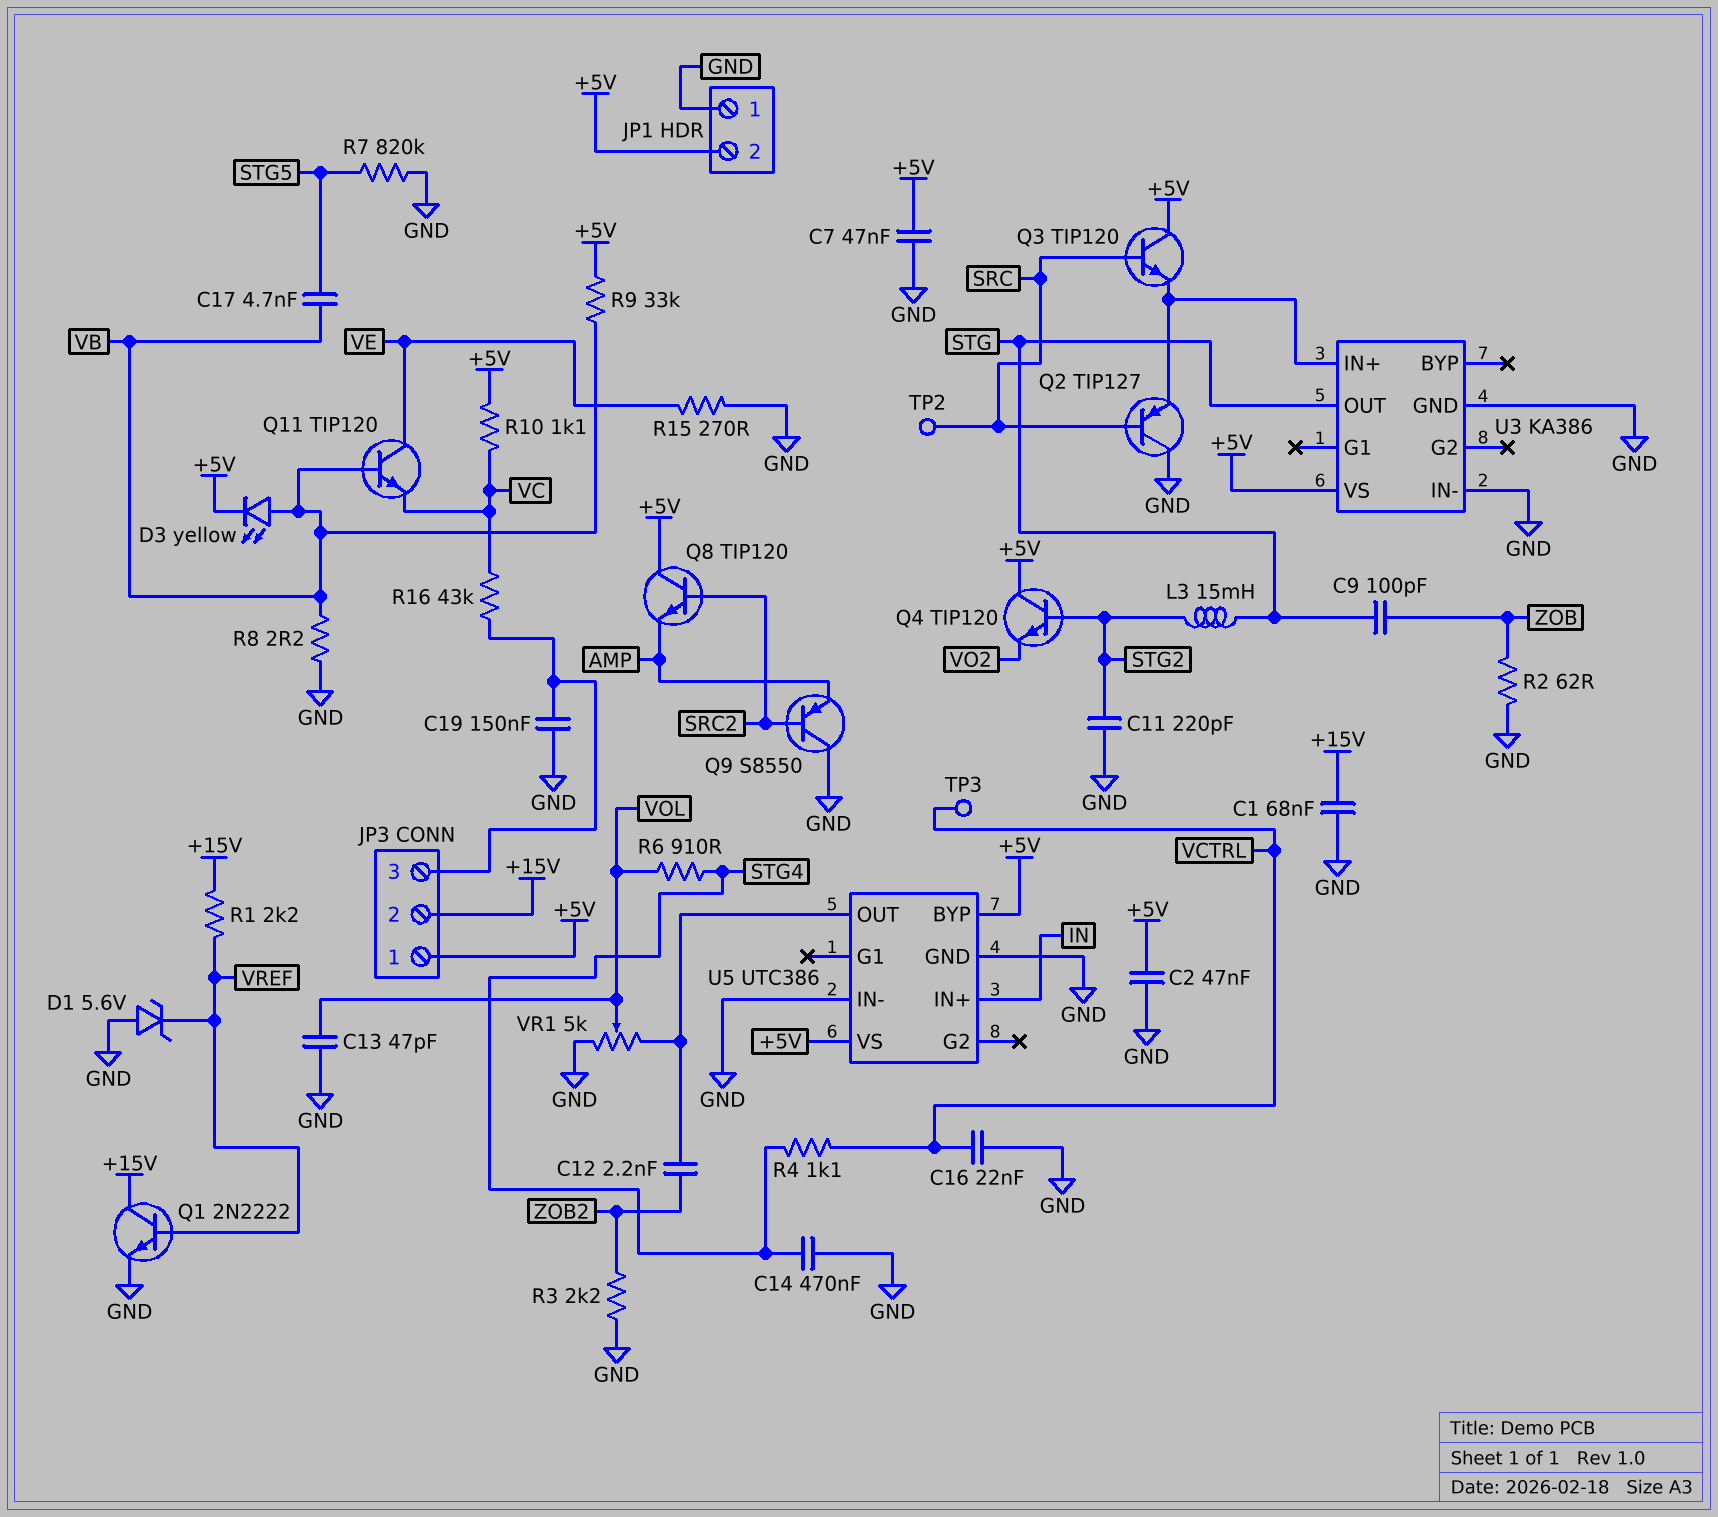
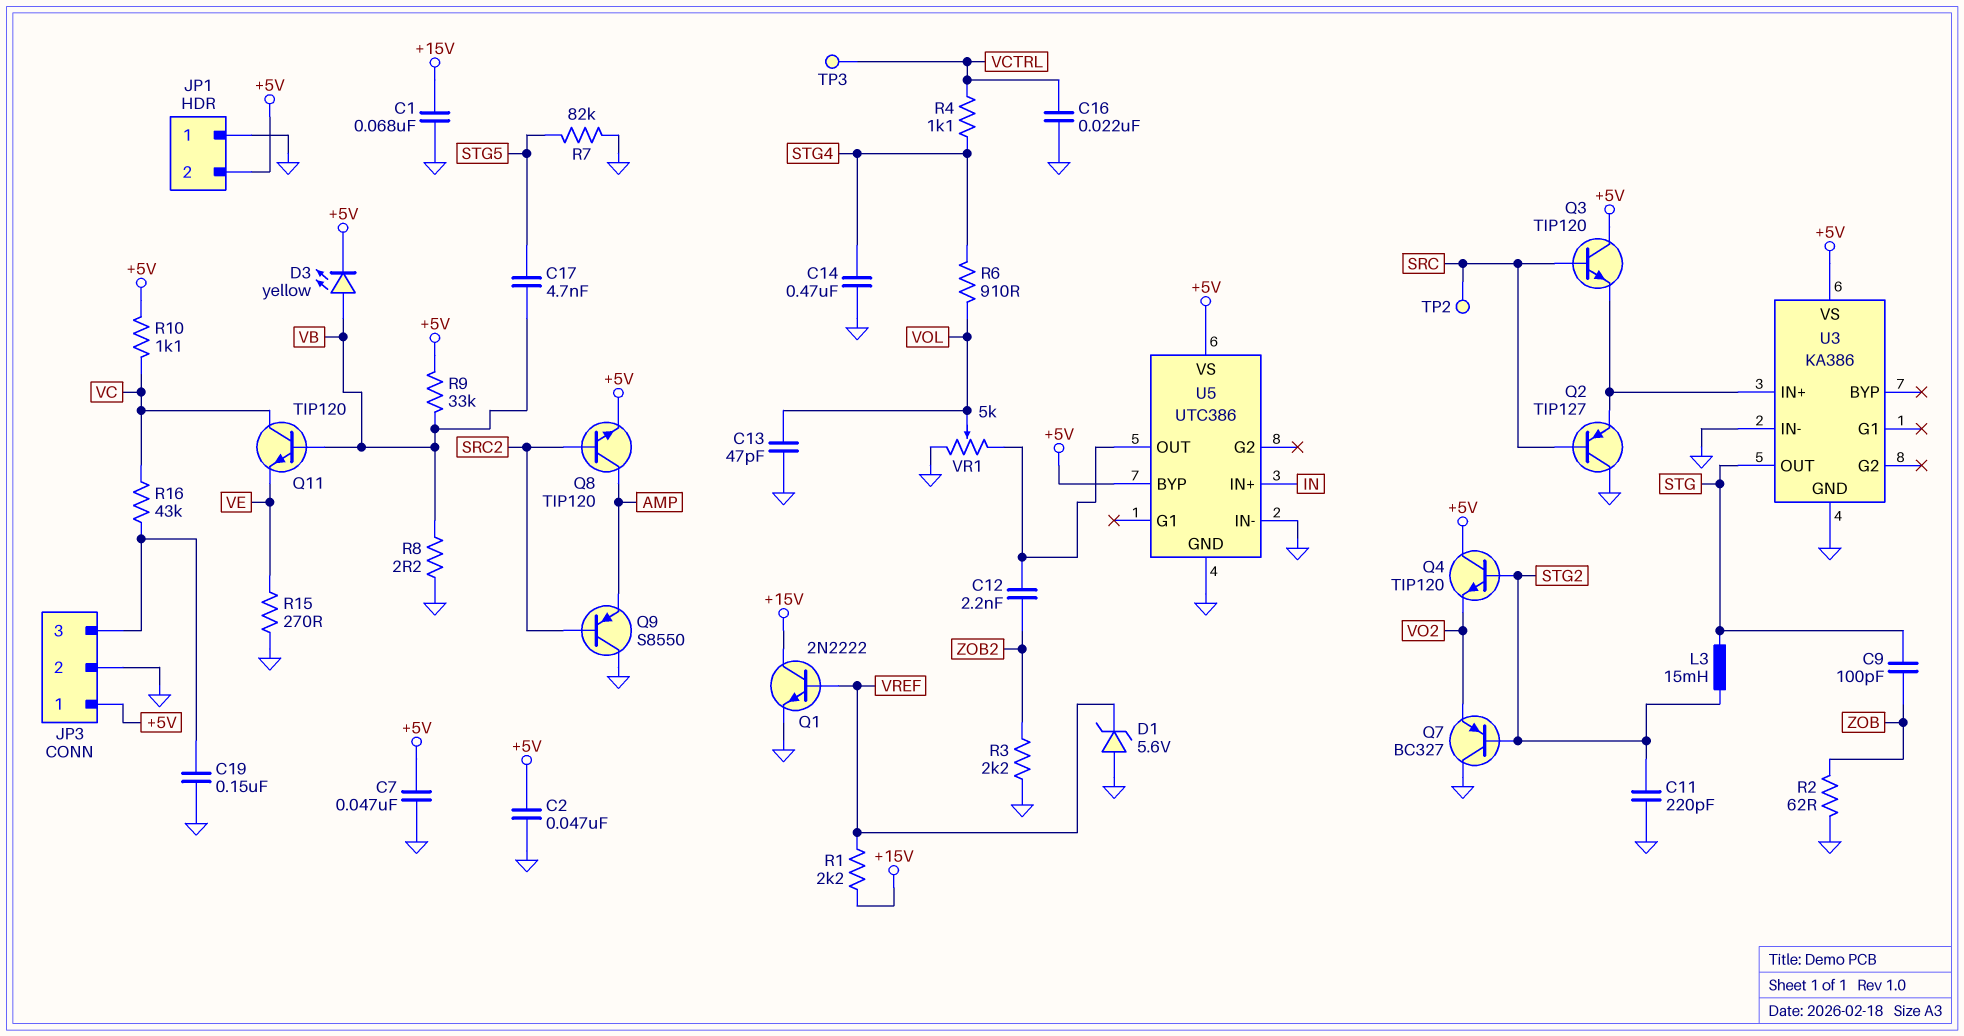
JP3 pin 2: +15V -> GND
Q7: none -> PNP BC327 (B STG2, C GND, E VO2)
Q8: NPN TIP120 (B SRC2, C +5V, E AMP) -> NPN TIP120 (B SRC2, C AMP, E +5V)
Q11: NPN TIP120 (B VB, C VE, E VC) -> NPN TIP120 (B VB, C VC, E VE)
R7: 820k (GND, STG5) -> 82k (GND, STG5)

